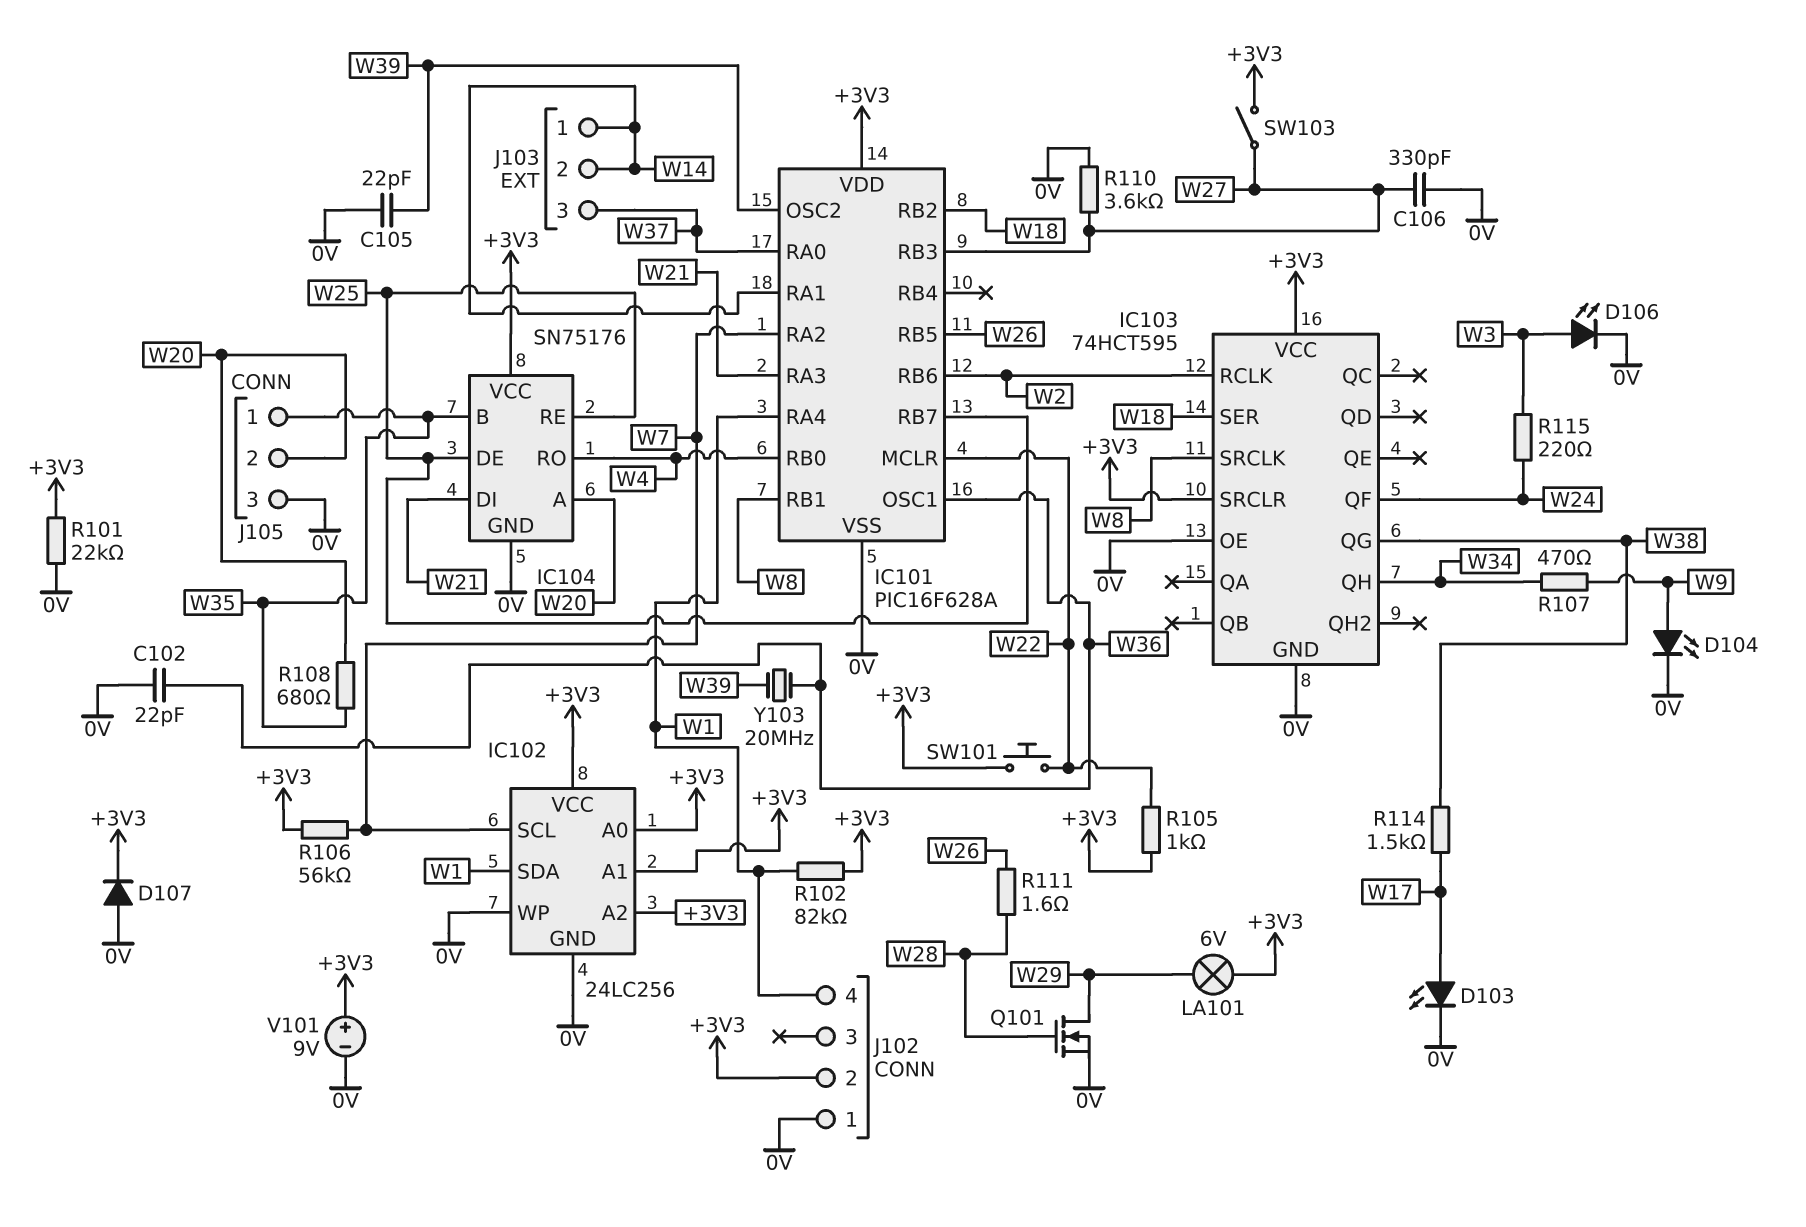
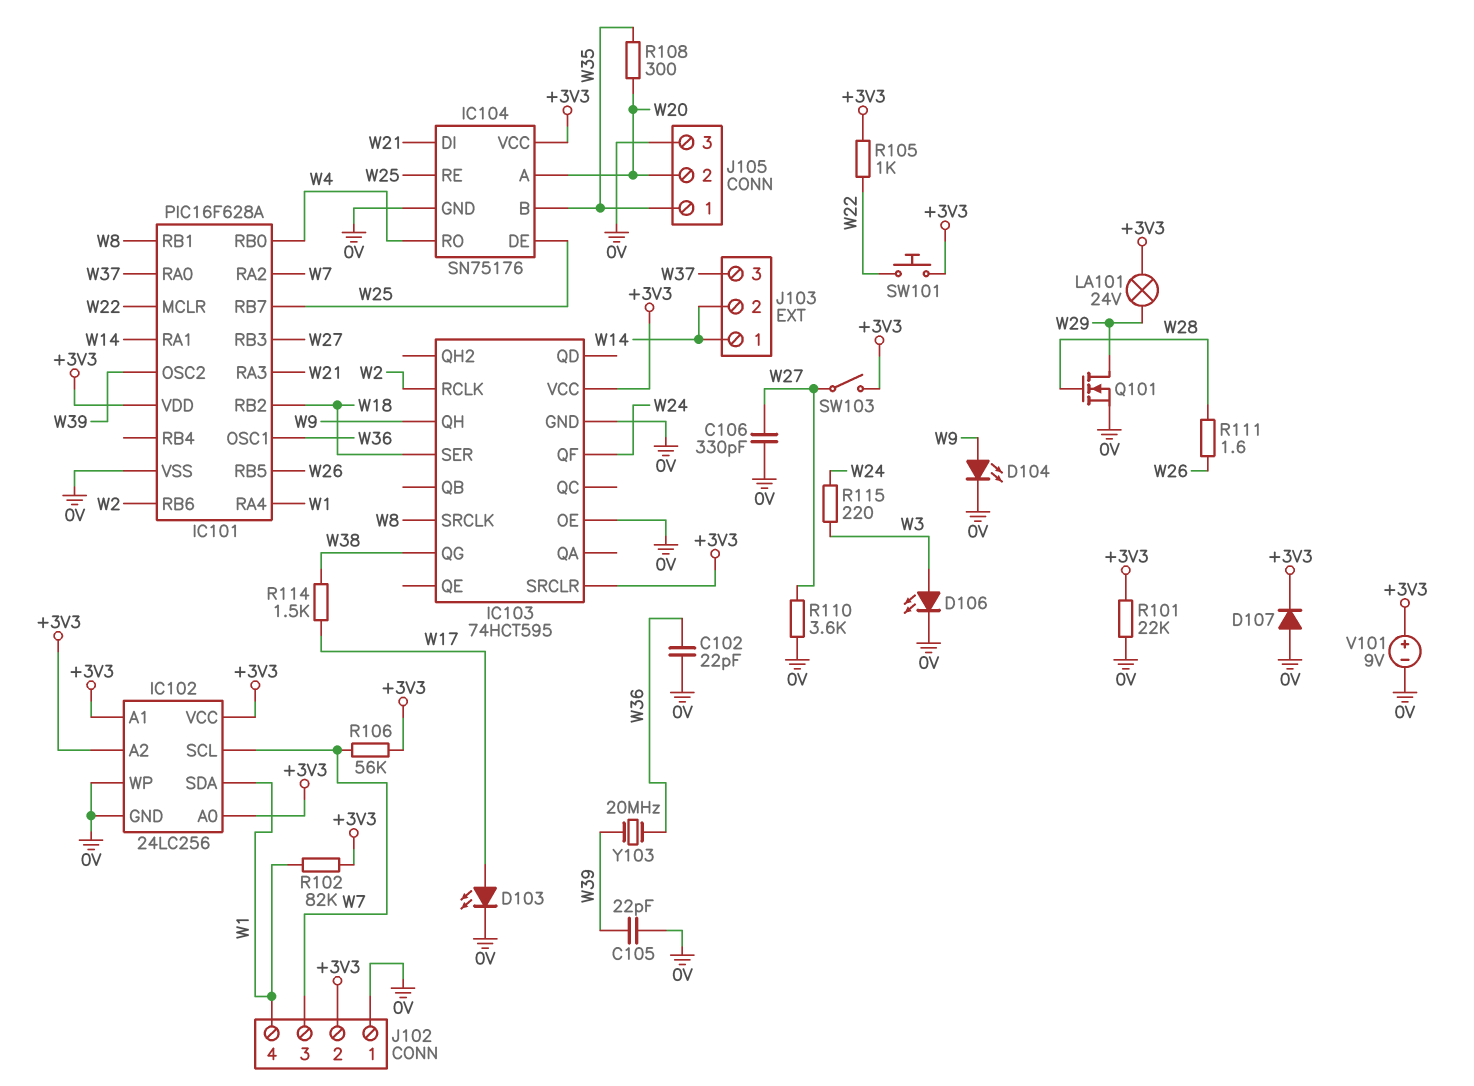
IC103 pin QH: W34 -> W9
J102 pin 3: none -> W7
LA101: lamp 6V (+3V3, W29) -> lamp 24V (+3V3, W29)
R107: 470 (W9, W34) -> none
R108: 680 (W20, W35) -> 300 (W20, W35)

